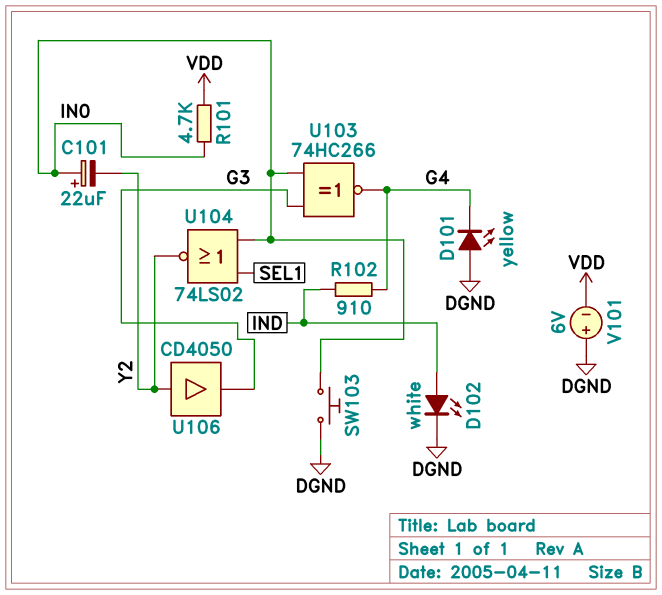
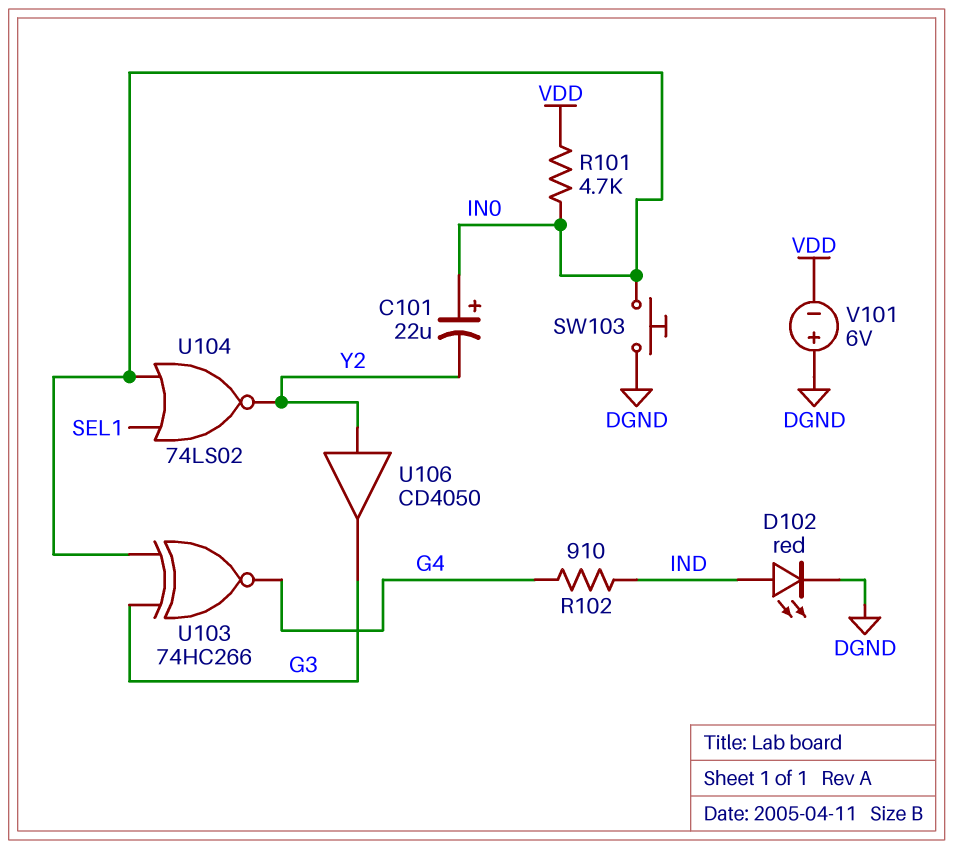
D101: LED yellow (A DGND, K G4) -> none
D102: LED white (A IND, K DGND) -> LED red (A IND, K DGND)

